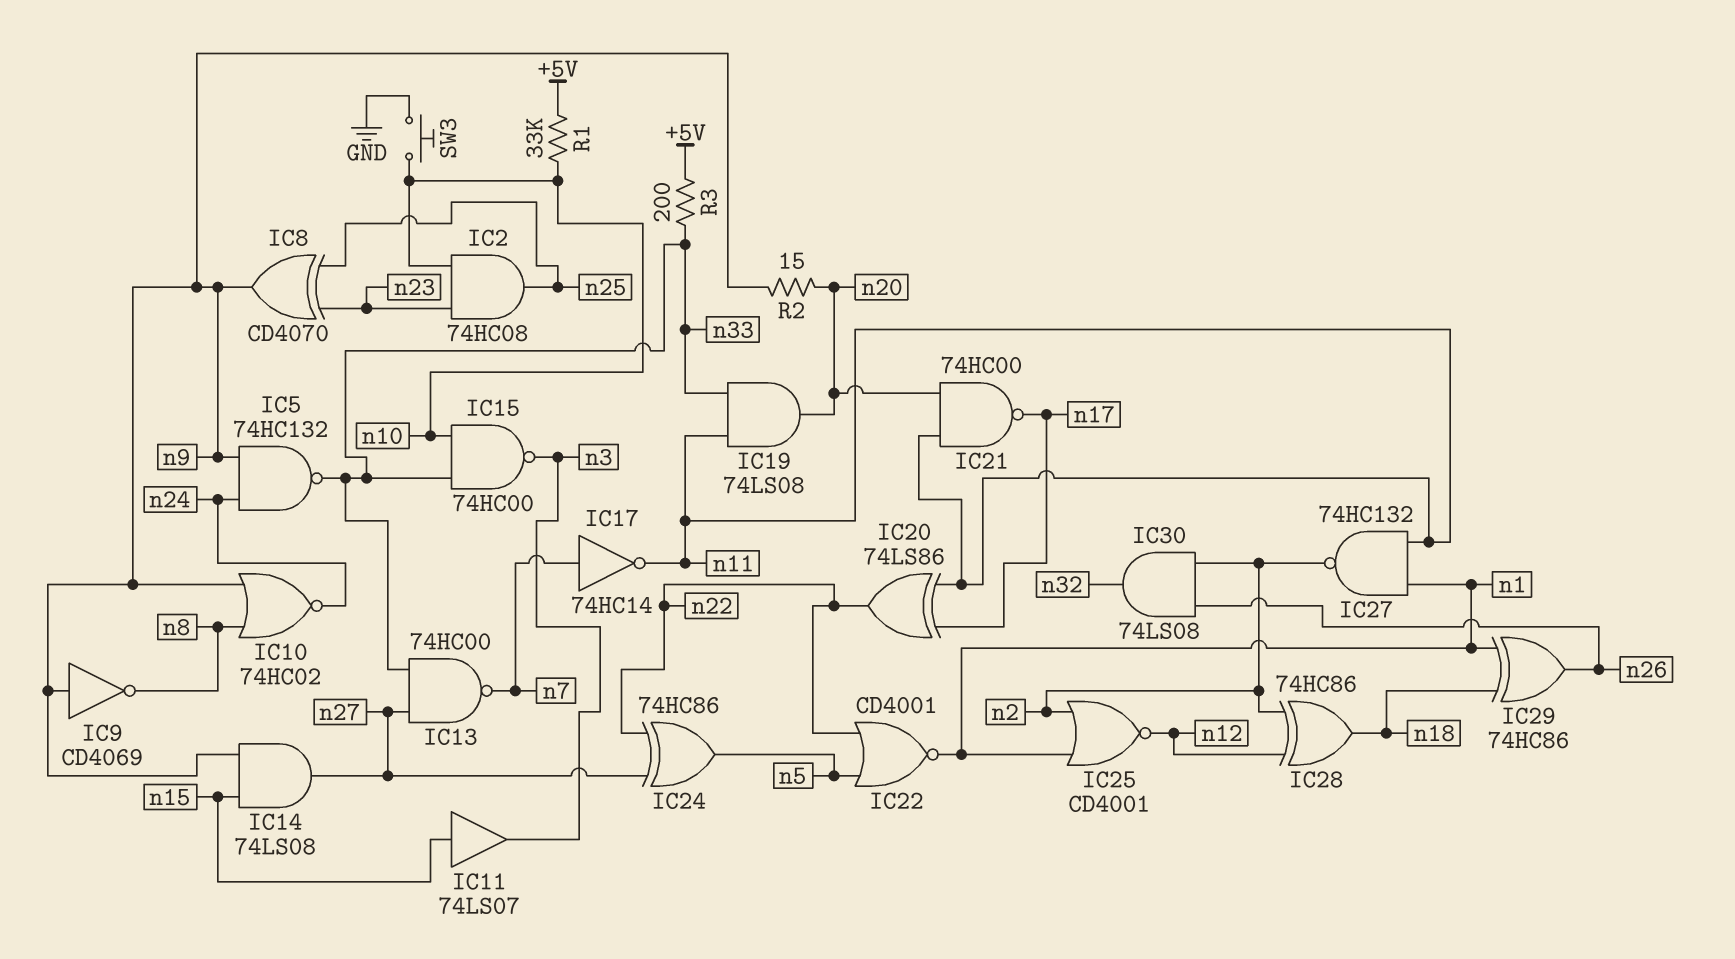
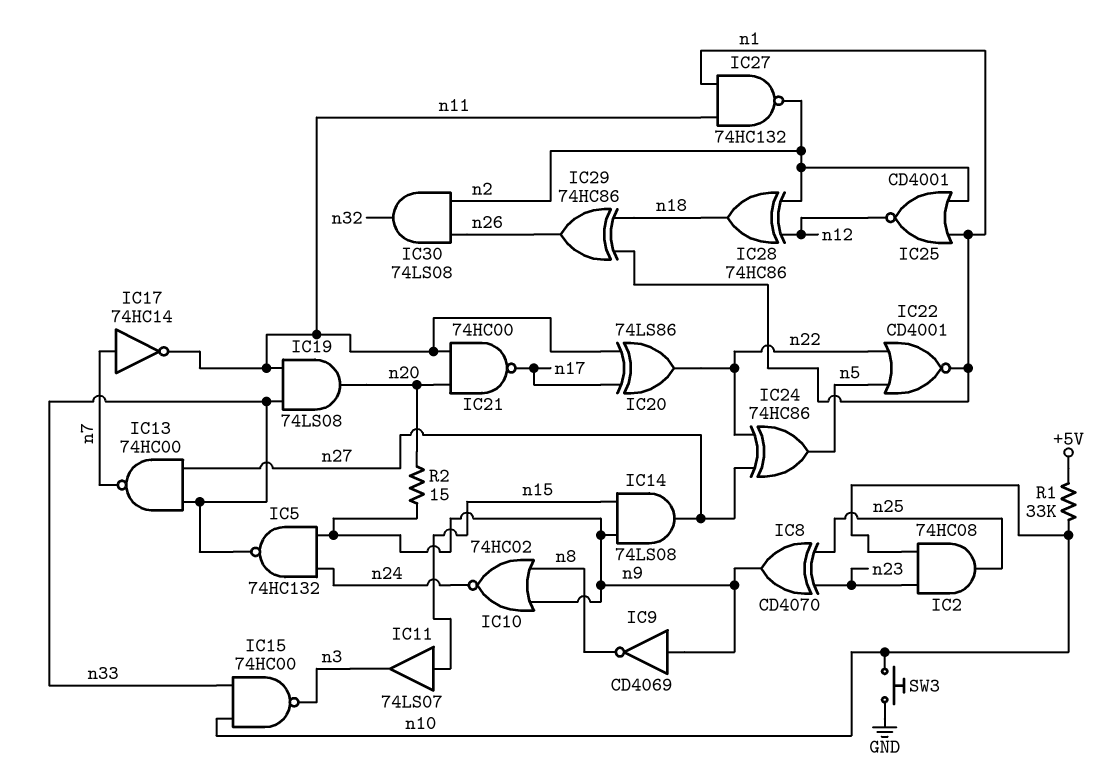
R3: 200 (+5V, n33) -> none

